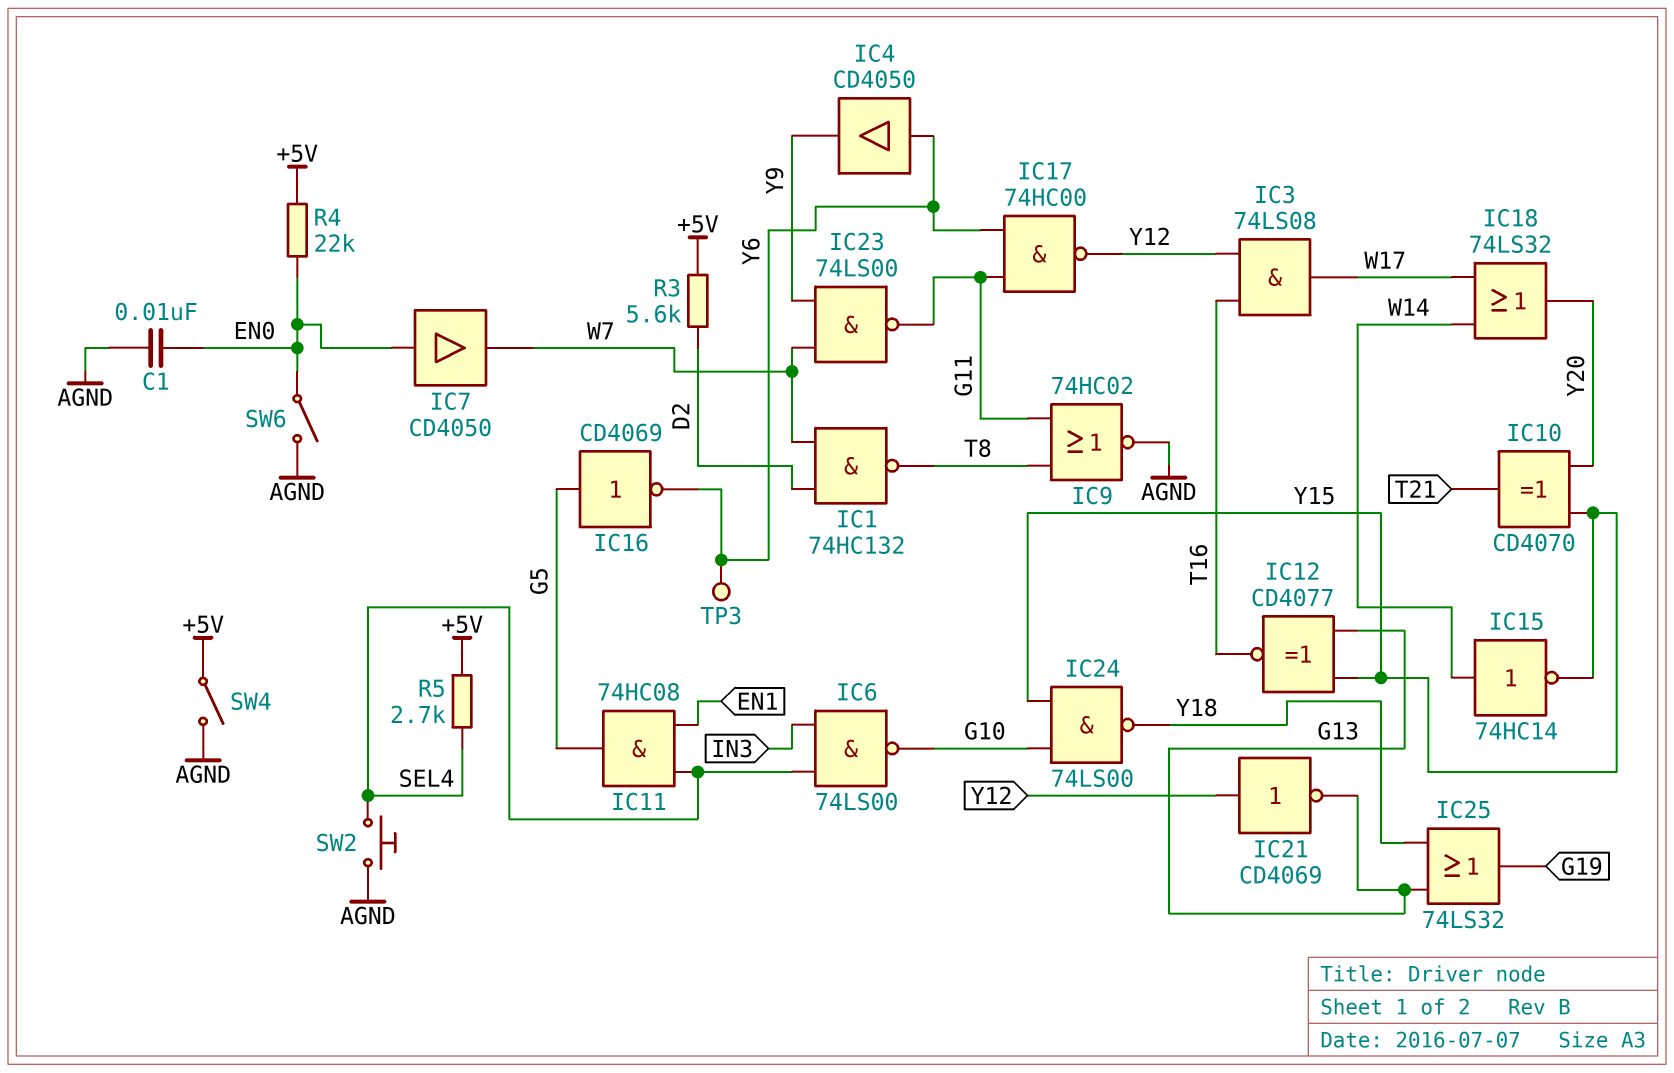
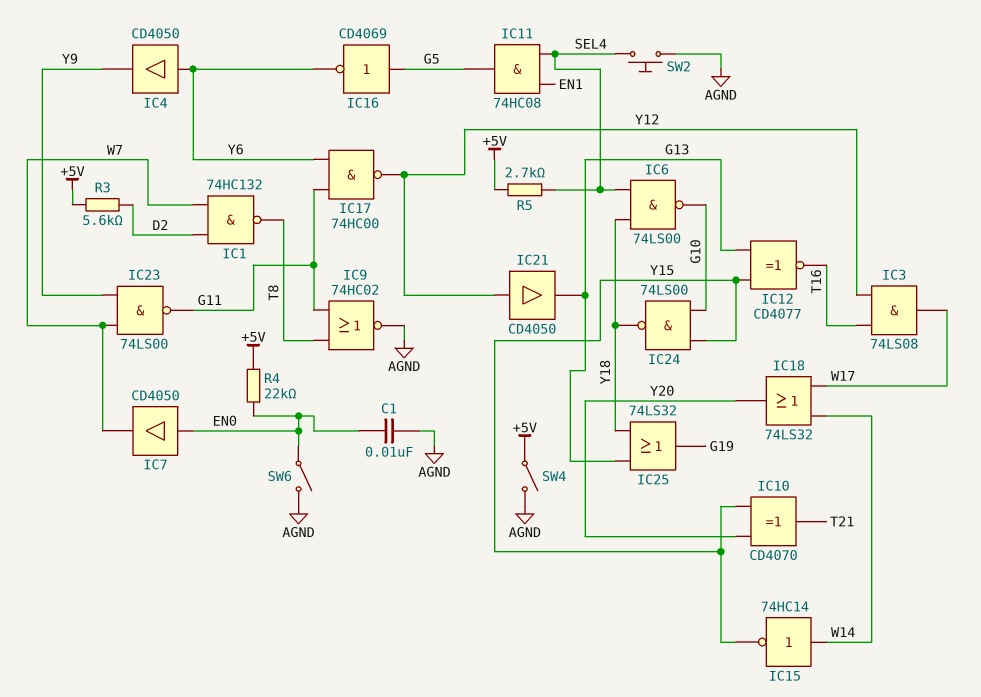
IC6: NAND 74LS00 (in IN3, in SEL4, out G10) -> NAND 74LS00 (in SEL4, in Y18, out G10)
IC21: NOT CD4069 (in Y12, out G13) -> buffer CD4050 (in Y12, out G13)
TP3: test point (Y6) -> none

